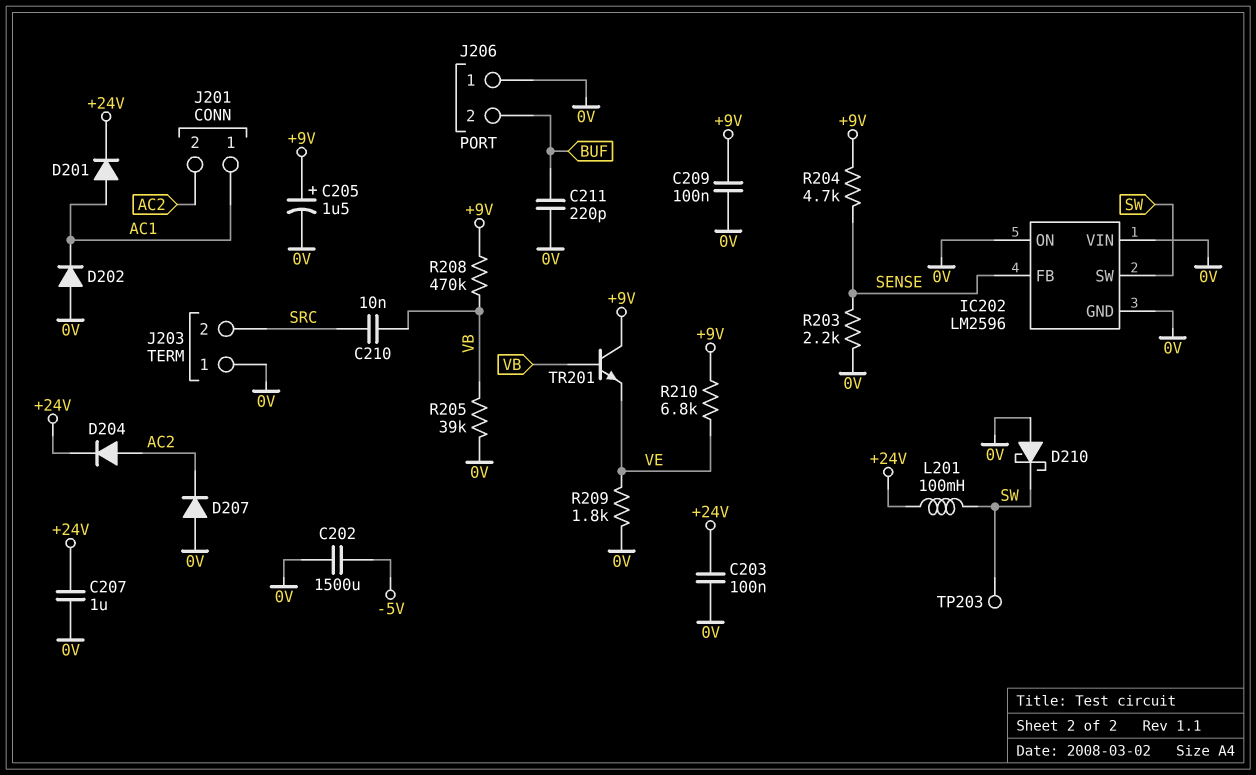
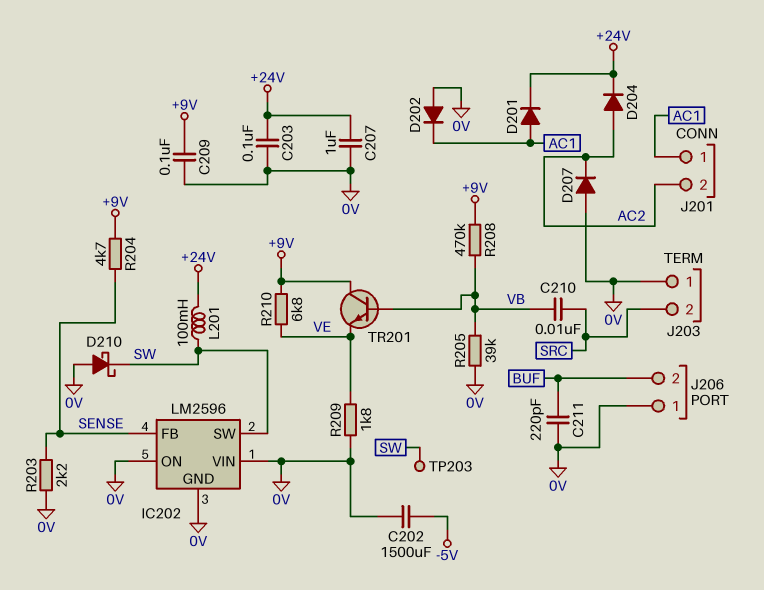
C205: 1.5uF (plus +9V, minus 0V) -> none

